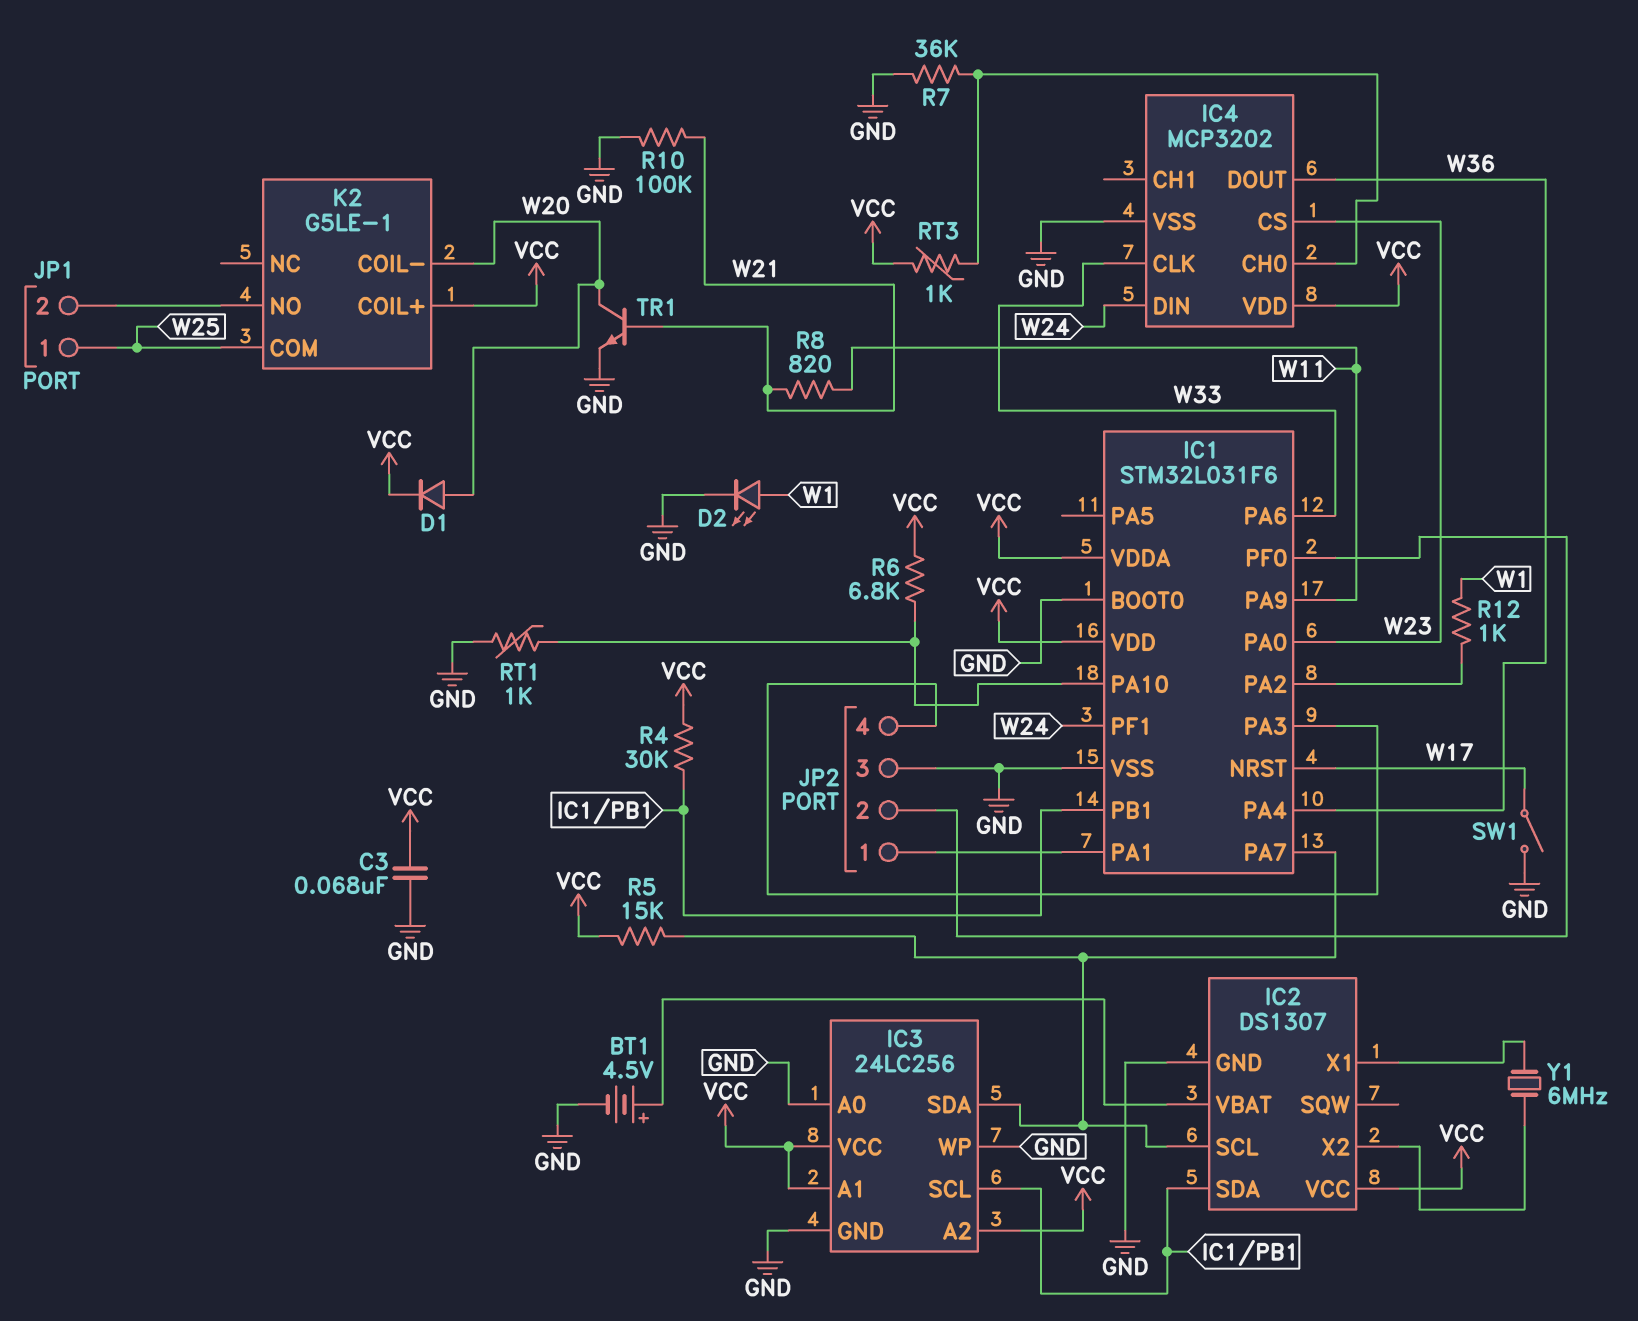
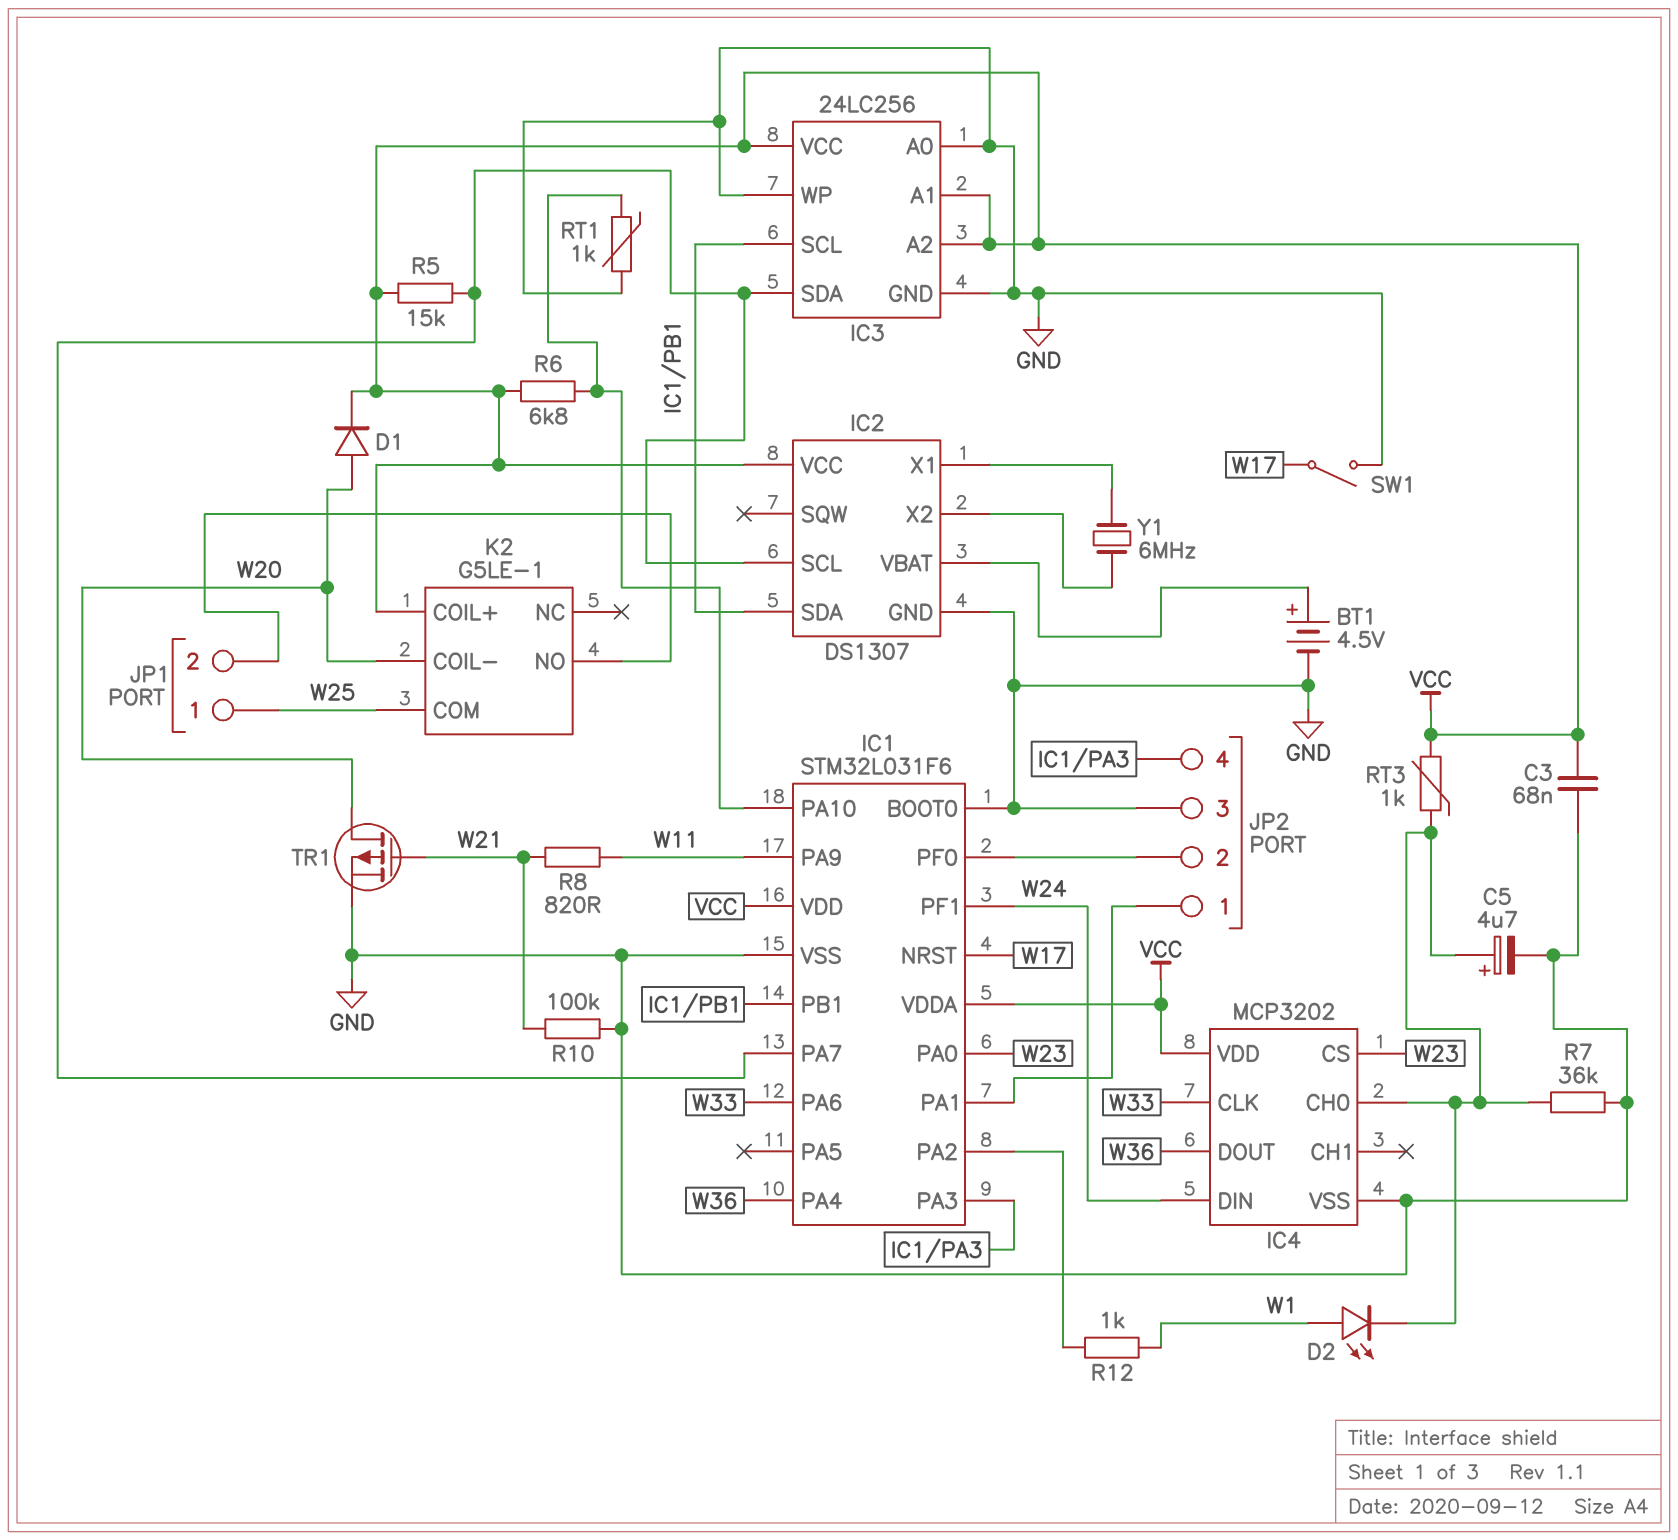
C5: none -> 4.7uF (plus IC4/CH0, minus GND)
D2: LED (A W1, K GND) -> LED (A W1, K IC4/CH0)
R4: 30k (IC1/PB1, VCC) -> none
TR1: NPN (B W21, C W20, E GND) -> PMOS (G W21, D W20, S GND)

